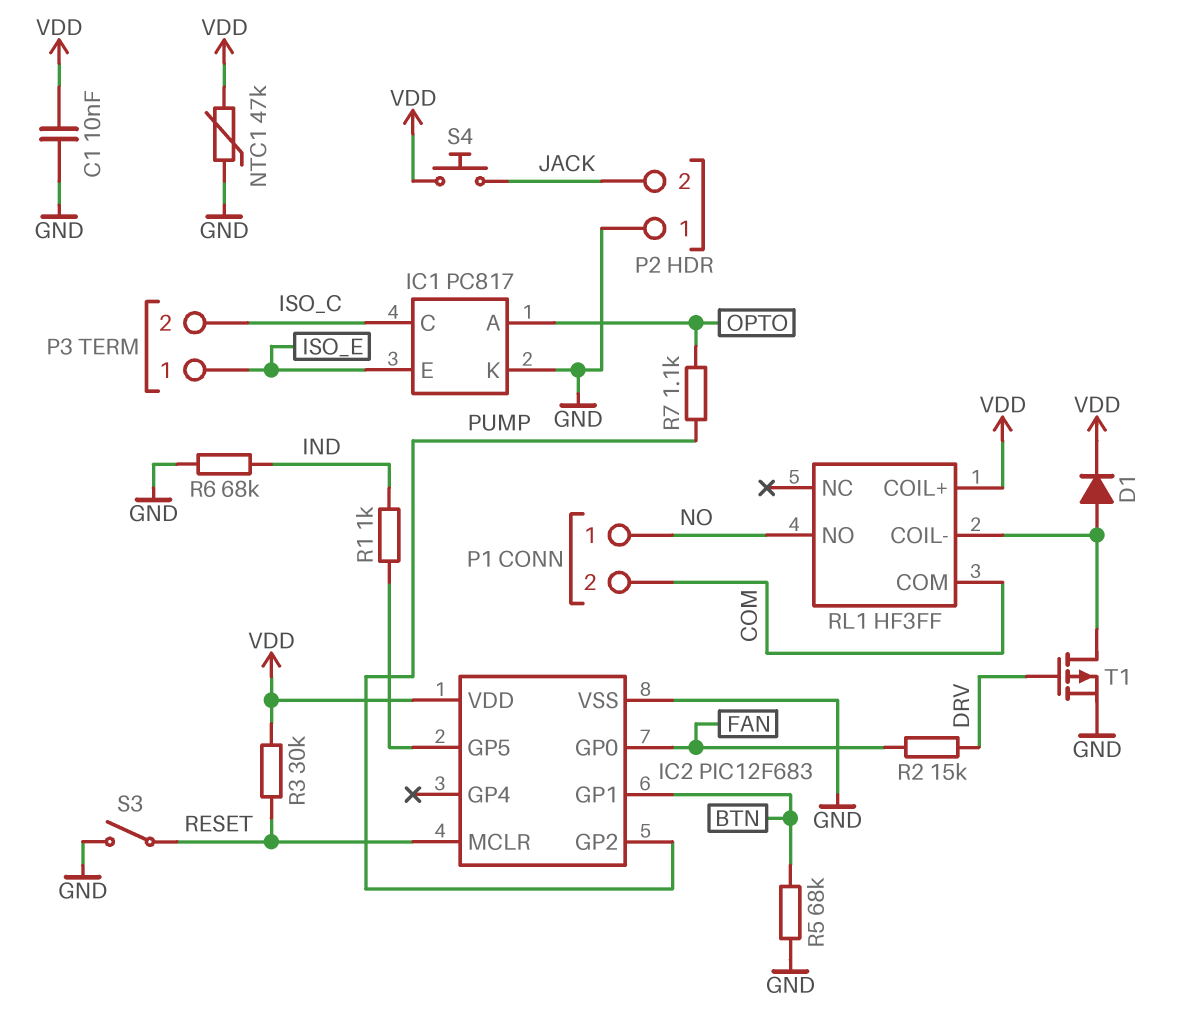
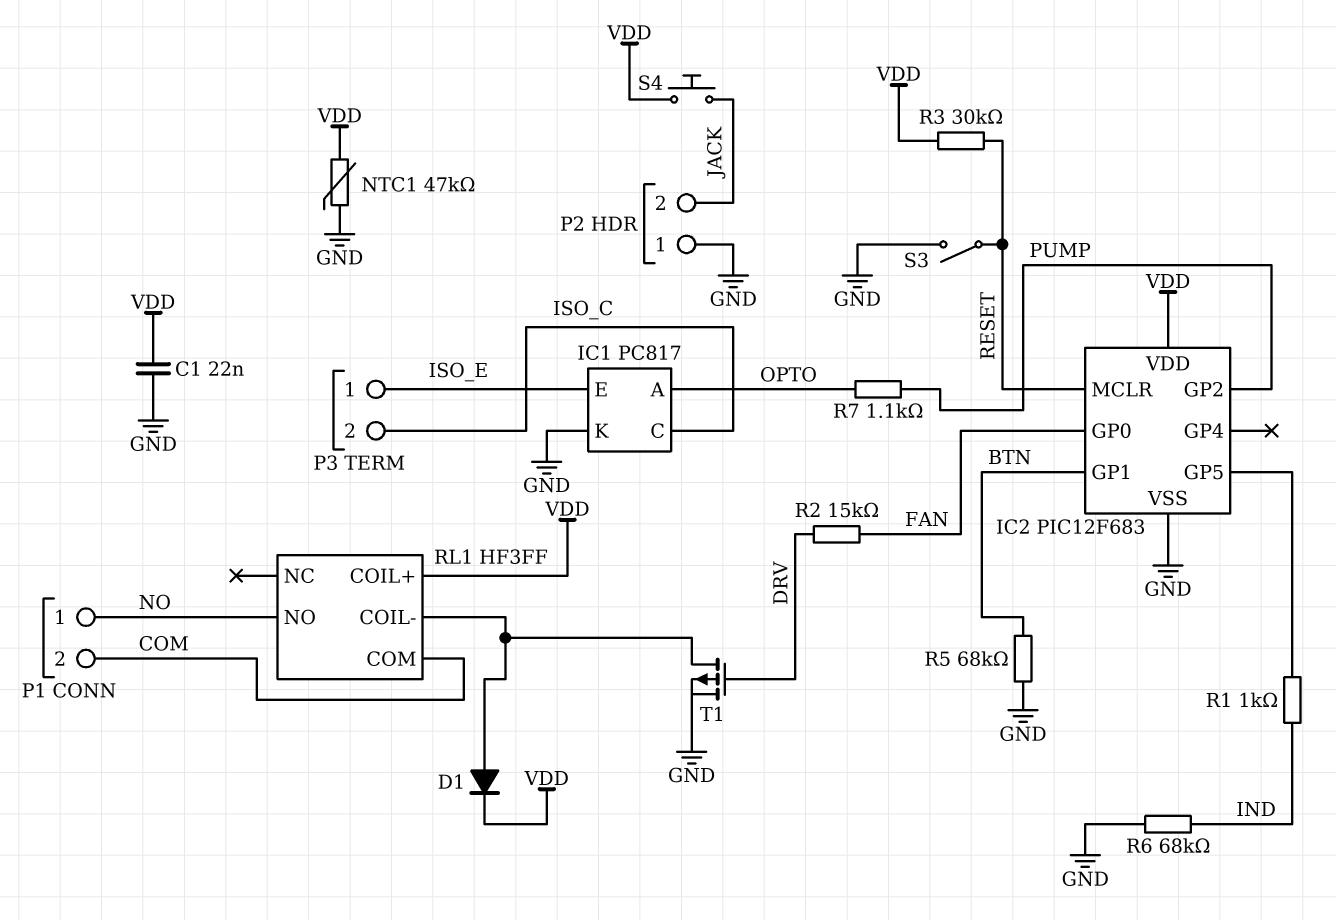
C1: 10nF (GND, VDD) -> 22nF (GND, VDD)

